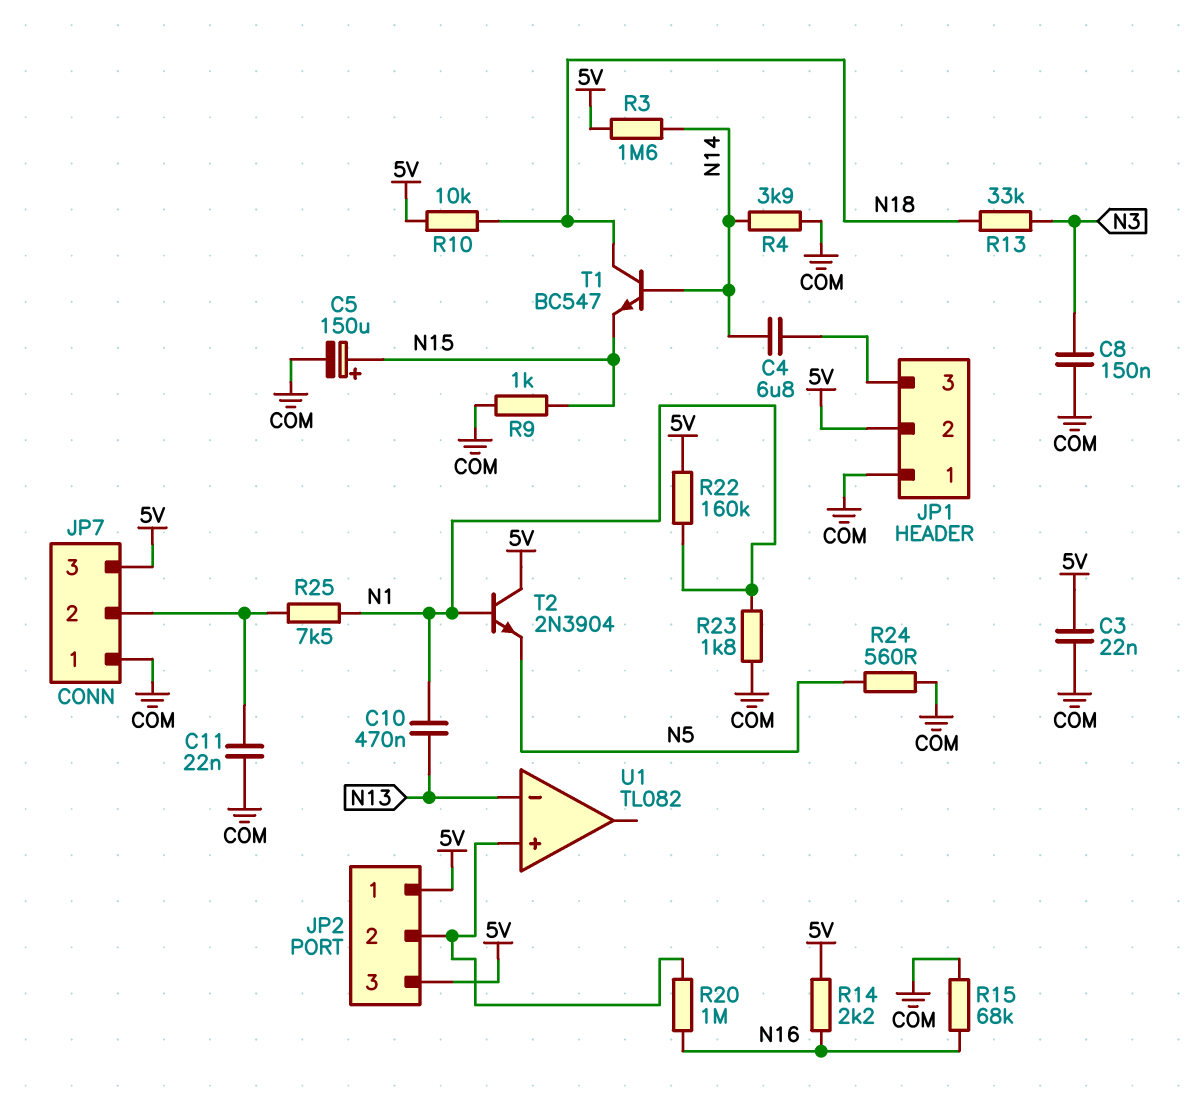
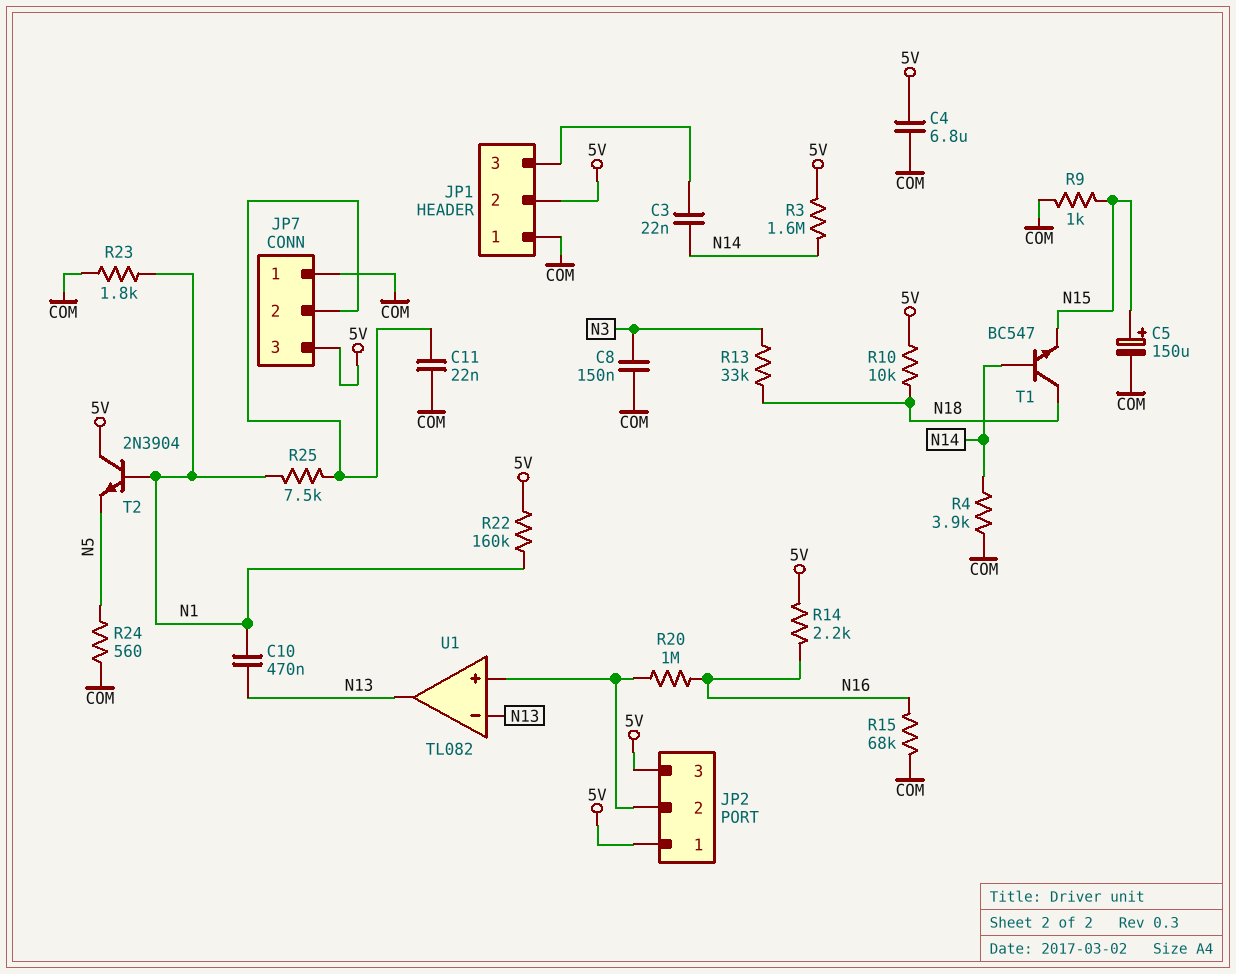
C3: 22nF (5V, COM) -> 22nF (JP1/3, N14)
C4: 6.8uF (JP1/3, N14) -> 6.8uF (5V, COM)
U1 pin out: none -> N13

